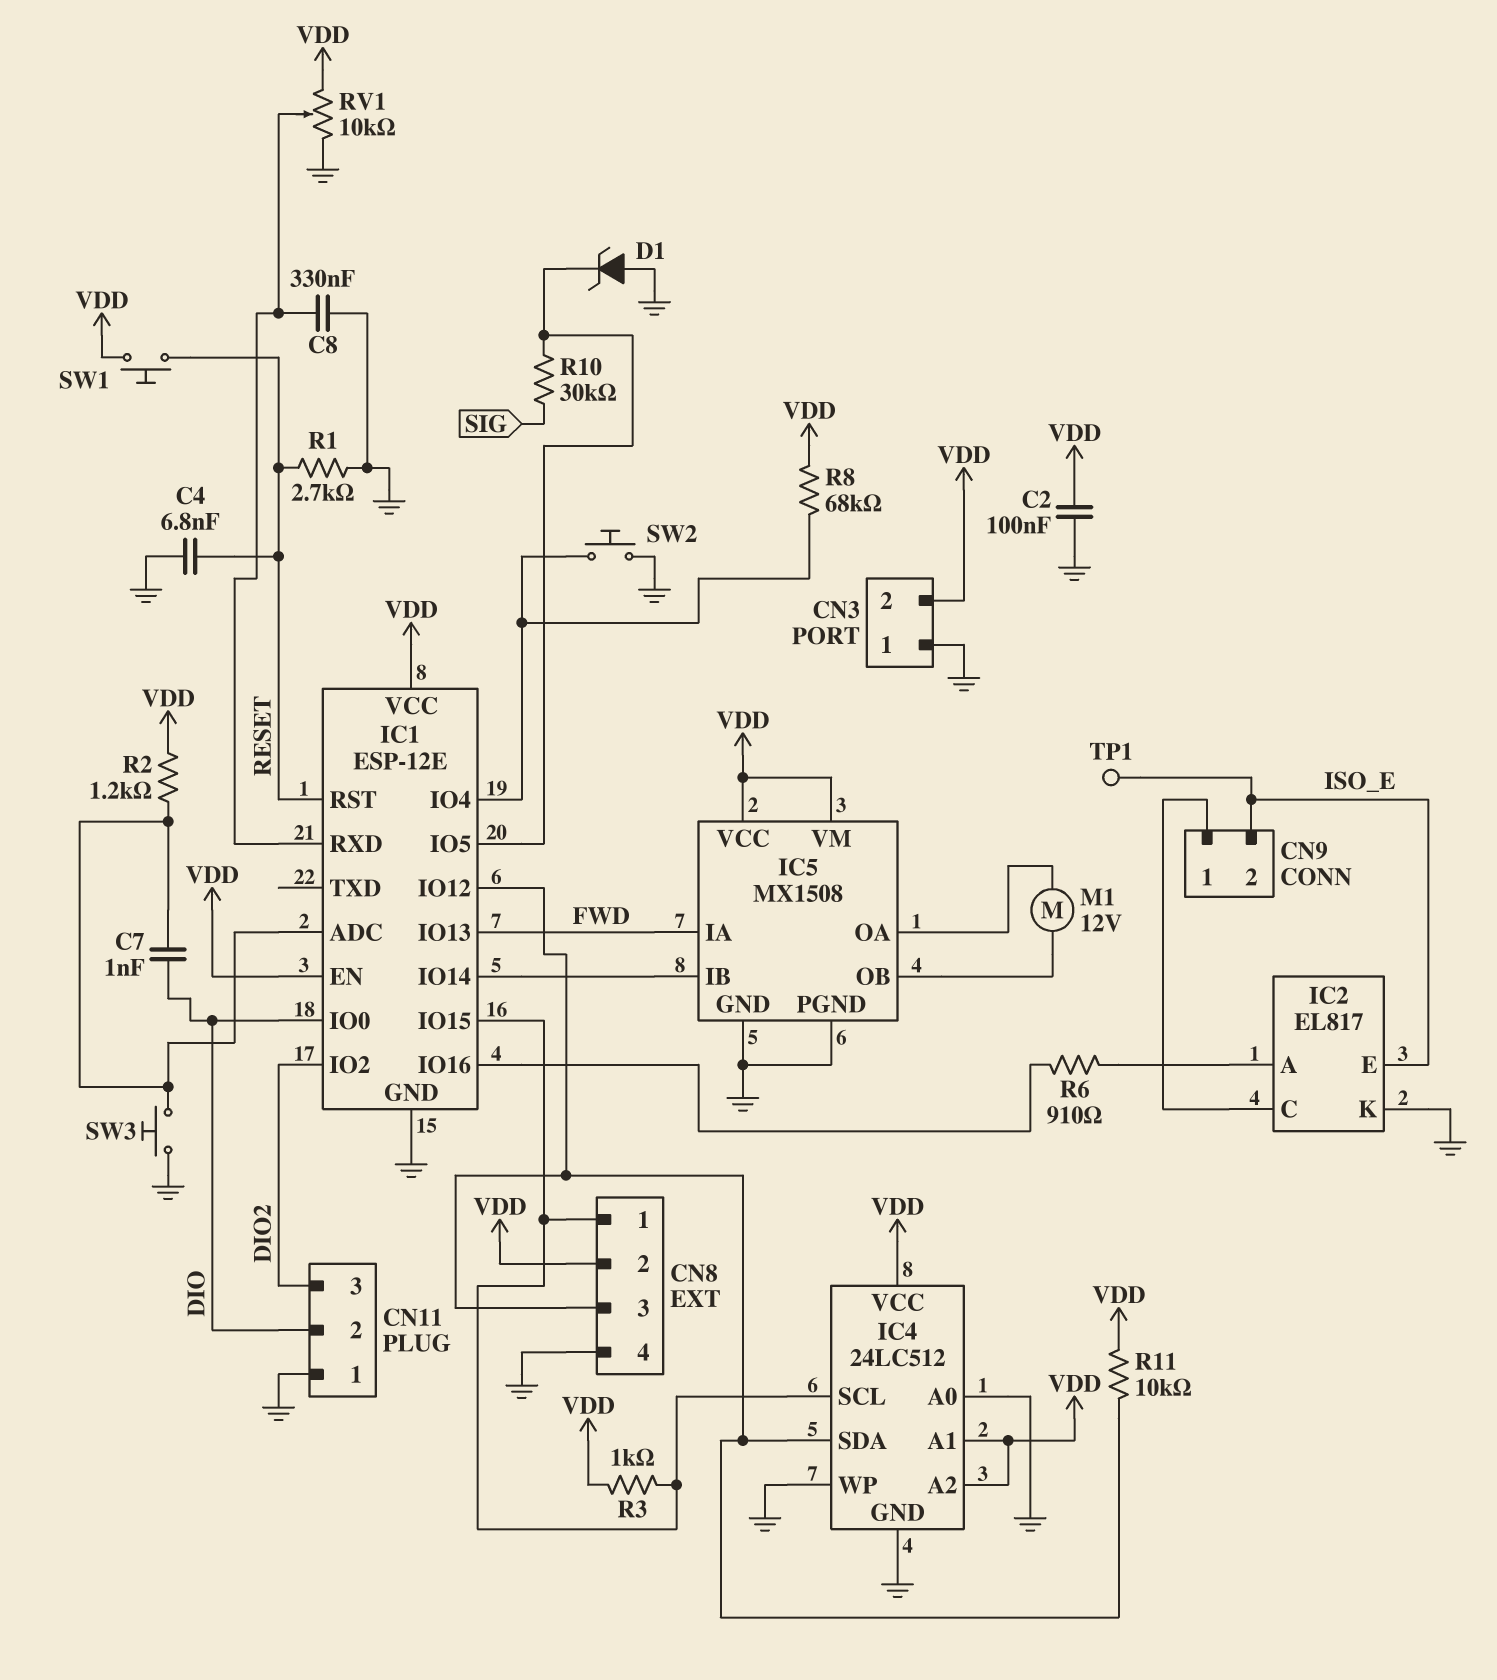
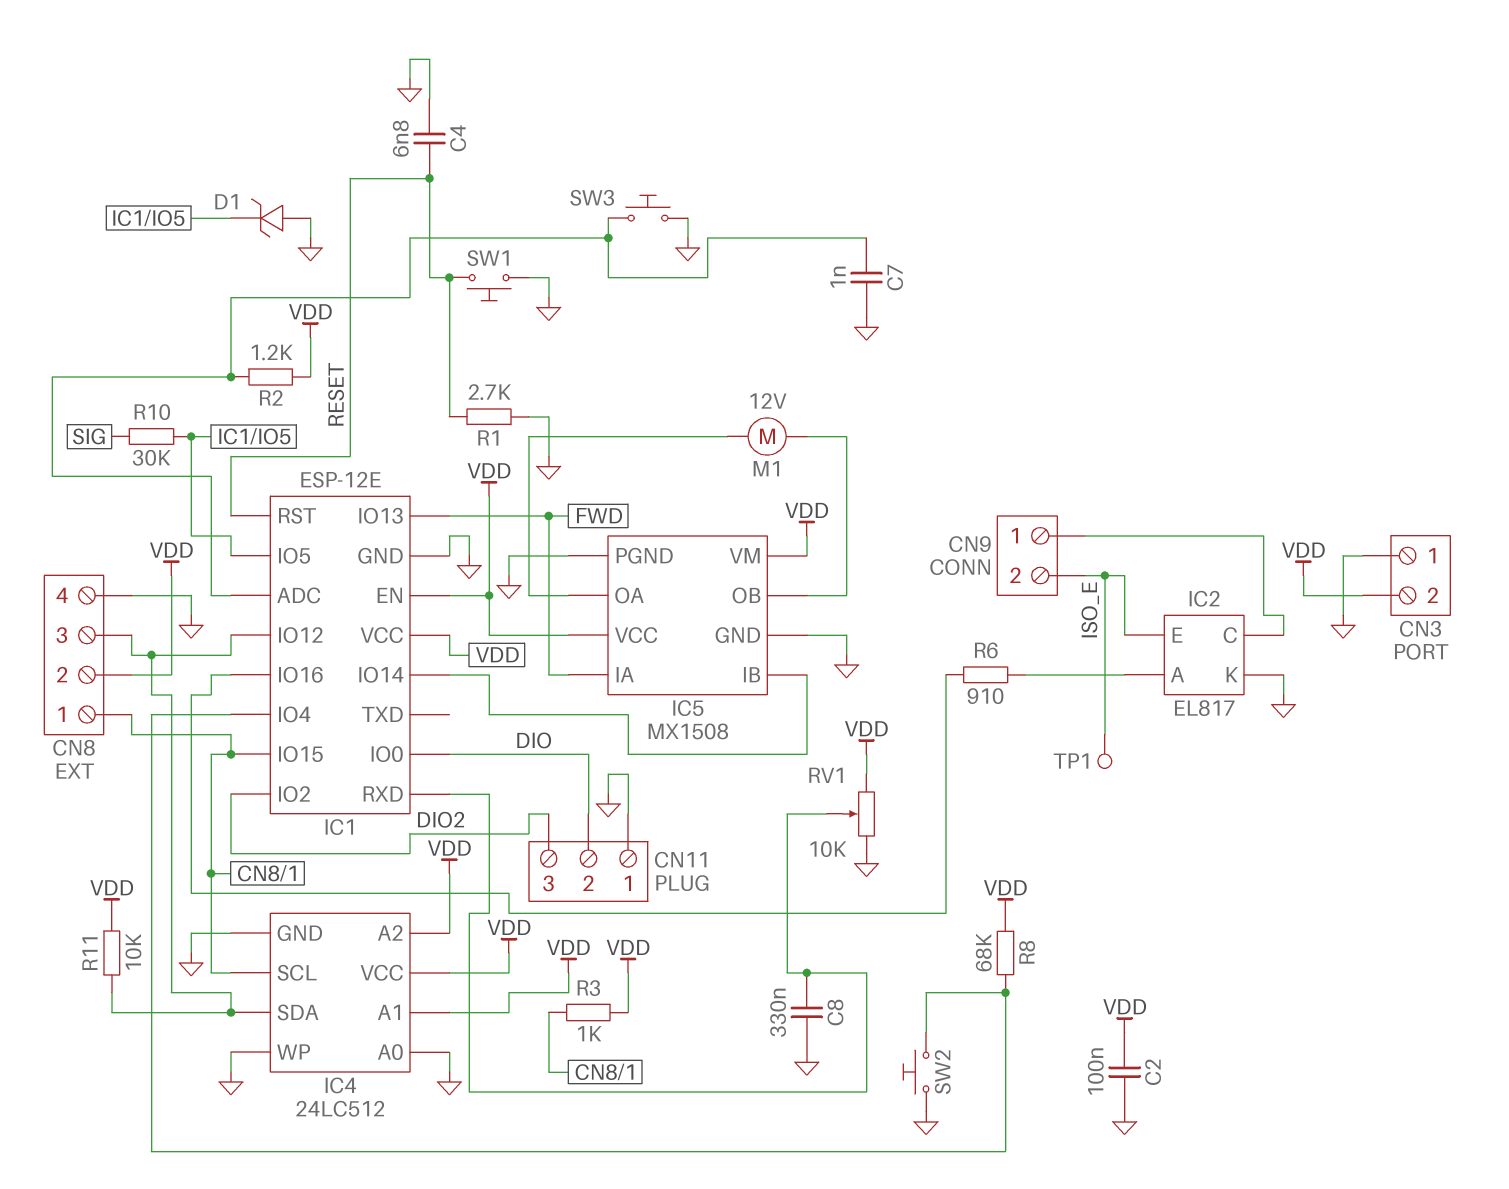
C7: 1nF (DIO, IC1/ADC) -> 1nF (GND, IC1/ADC)
SW1: button (RESET, VDD) -> button (GND, RESET)

